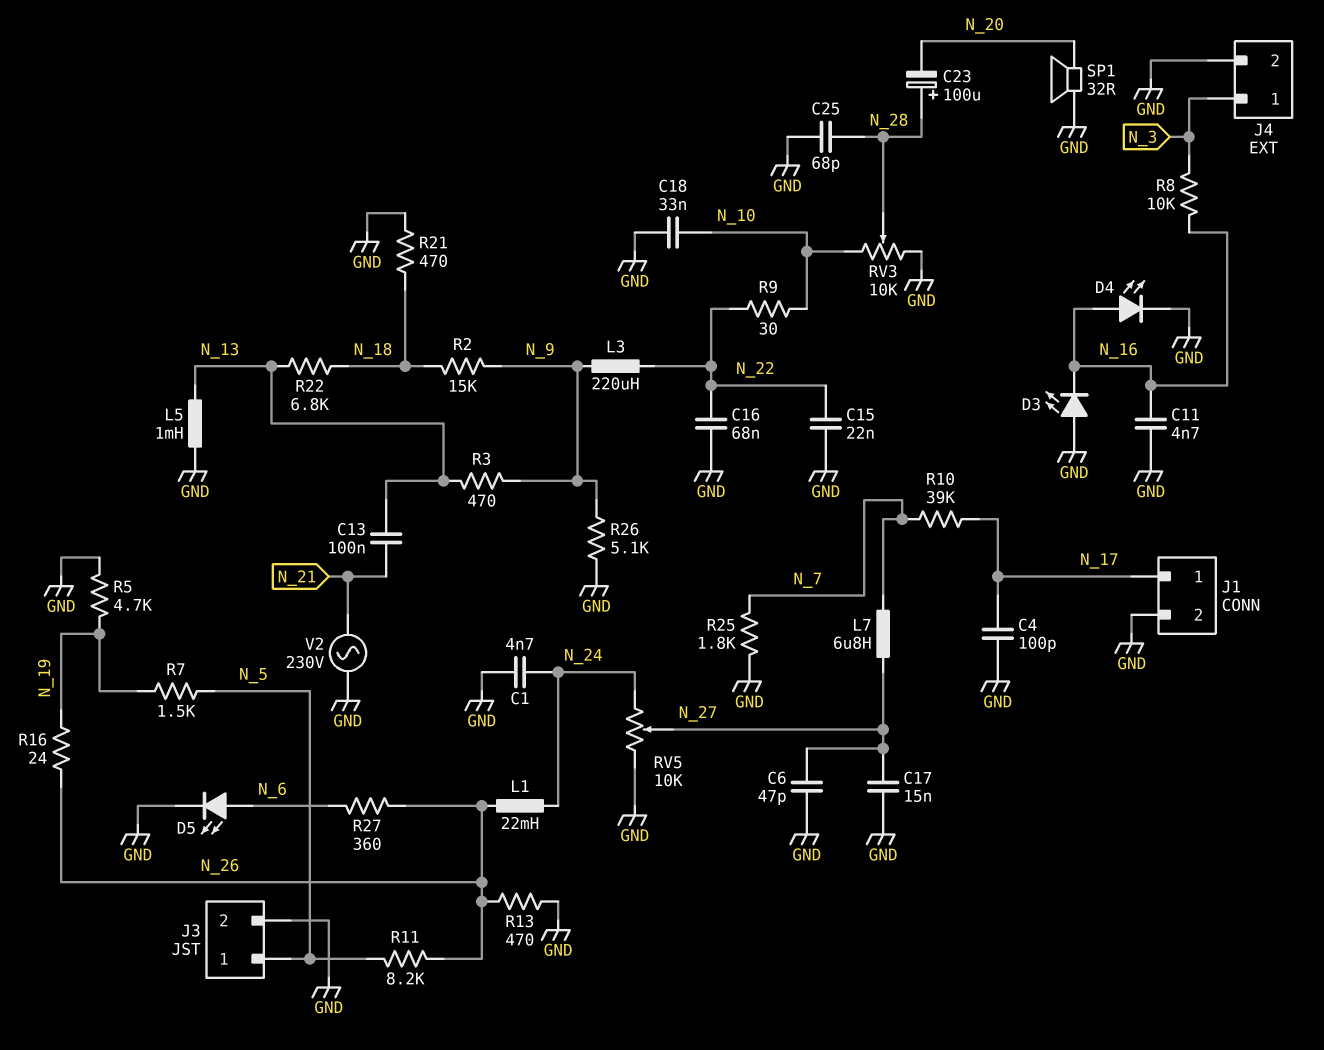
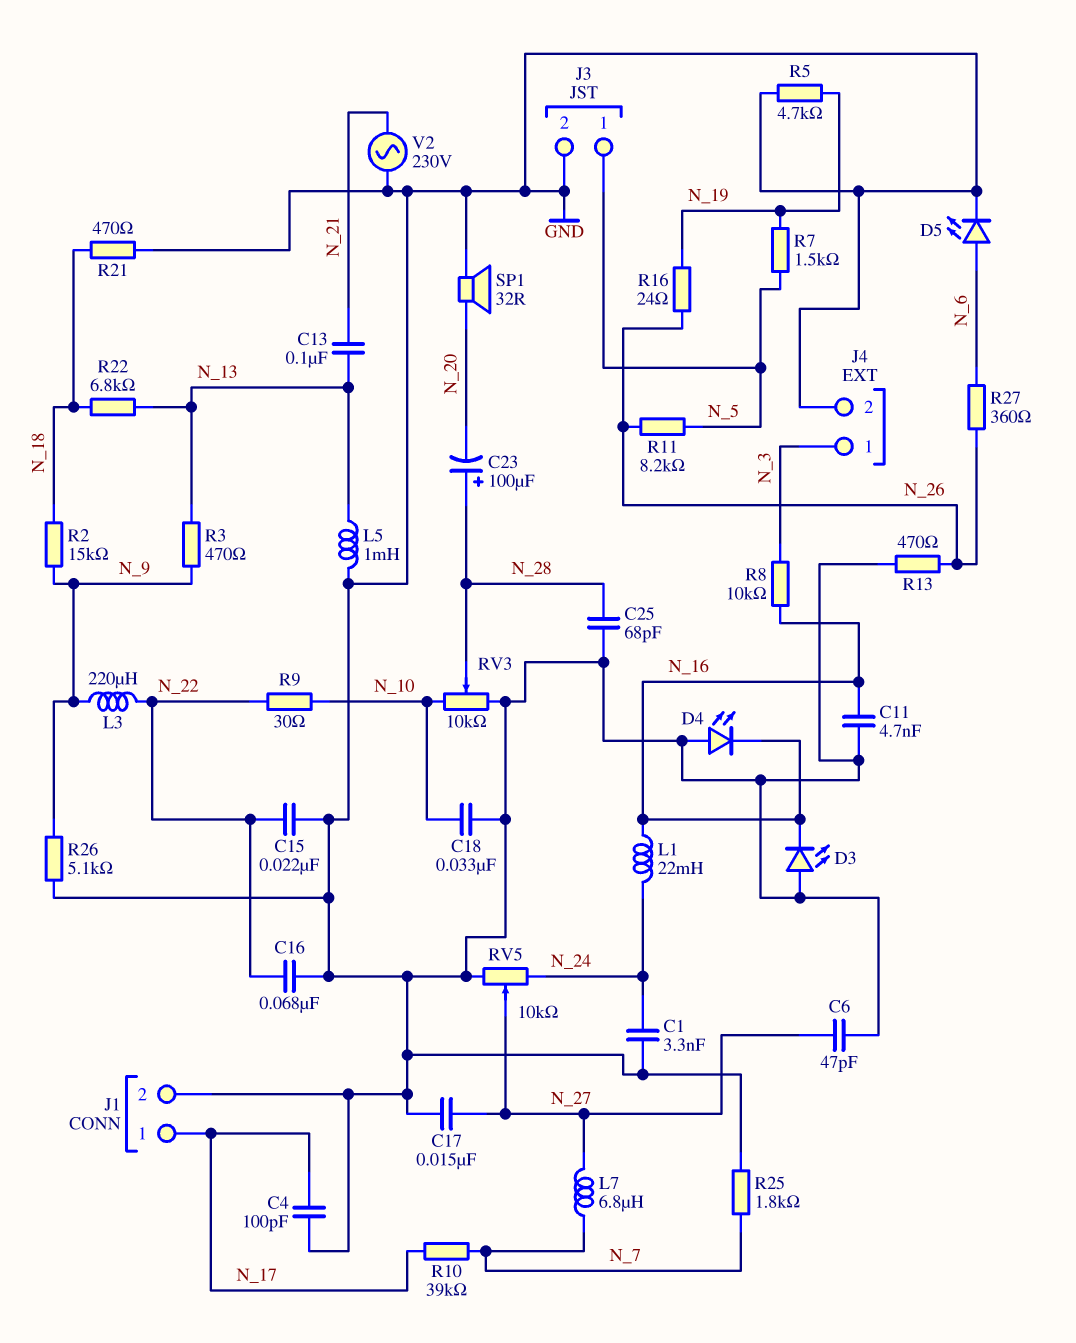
C1: 4.7nF (GND, N_24) -> 3.3nF (GND, N_24)
D4: LED (A N_16, K GND) -> LED (A GND, K N_16)
L1: 22mH (N_24, N_26) -> 22mH (N_16, N_24)

